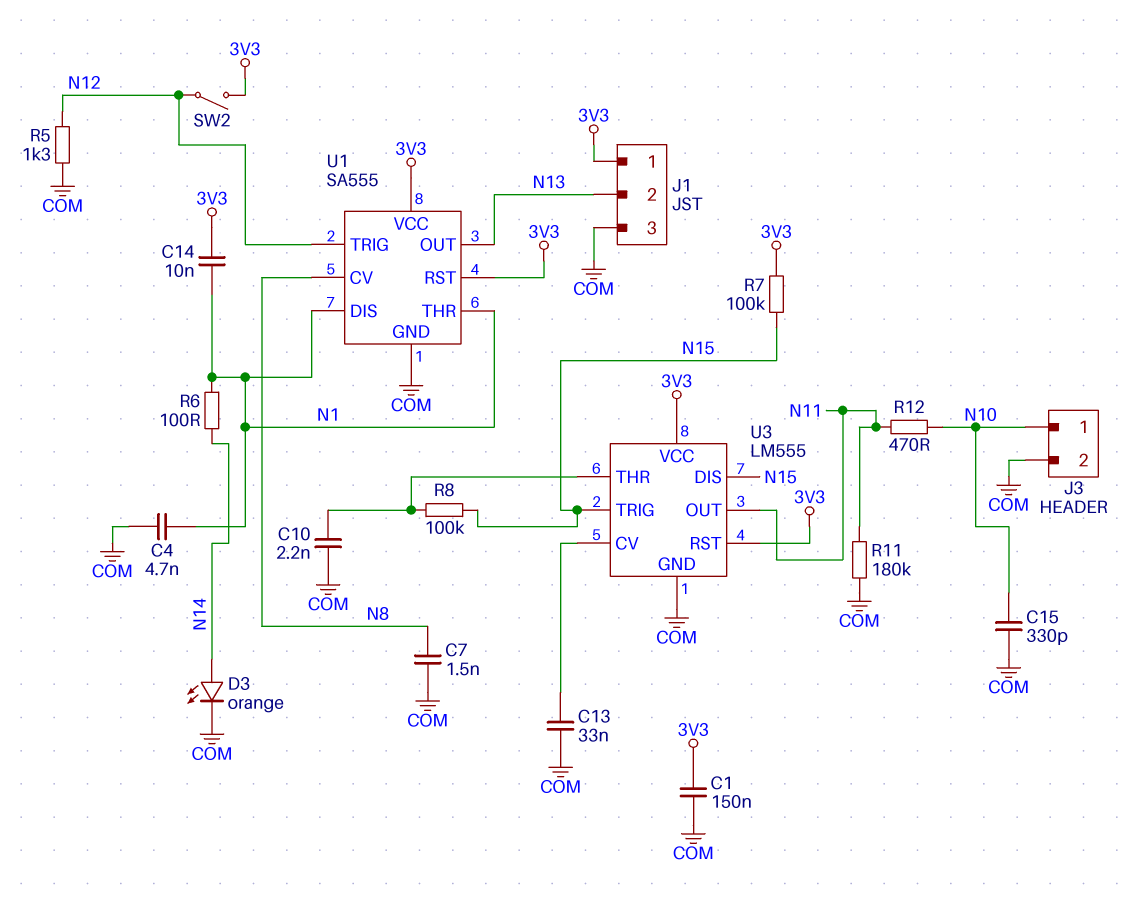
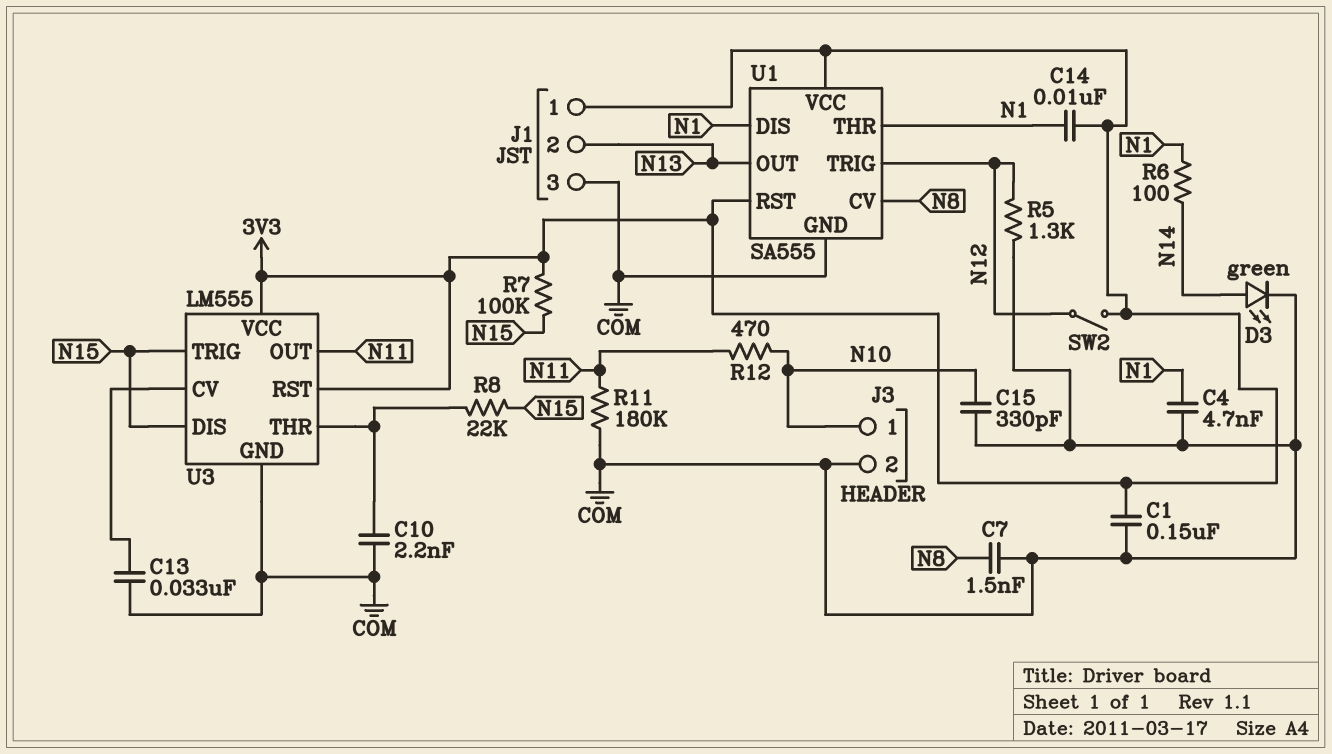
D3: LED orange (A N14, K COM) -> LED green (A N14, K COM)
R8: 100k (N15, U3/THR) -> 22k (N15, U3/THR)

